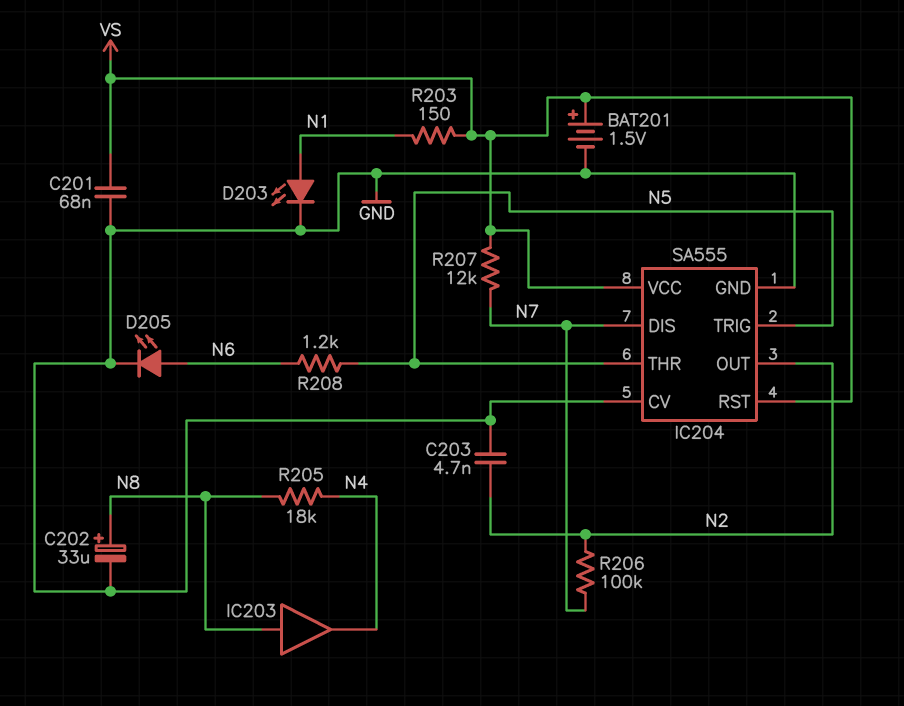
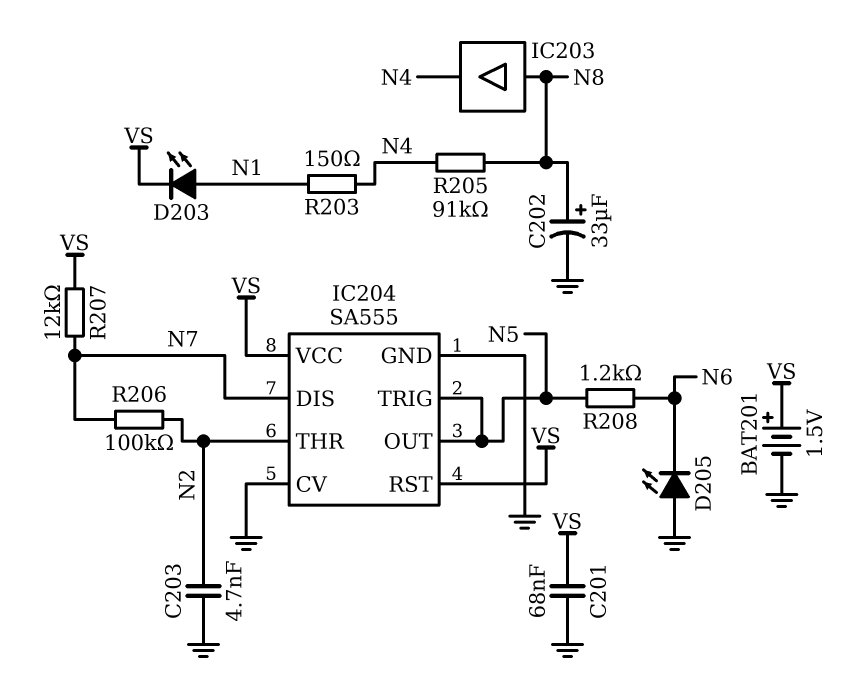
D203: LED (A N1, K GND) -> LED (A N1, K VS)
D205: LED (A N6, K GND) -> LED (A GND, K N6)
IC204 pin OUT: N2 -> N5
IC204 pin THR: N5 -> N2
R203: 150 (N1, VS) -> 150 (N1, N4)
R205: 18k (N4, N8) -> 91k (N4, N8)

